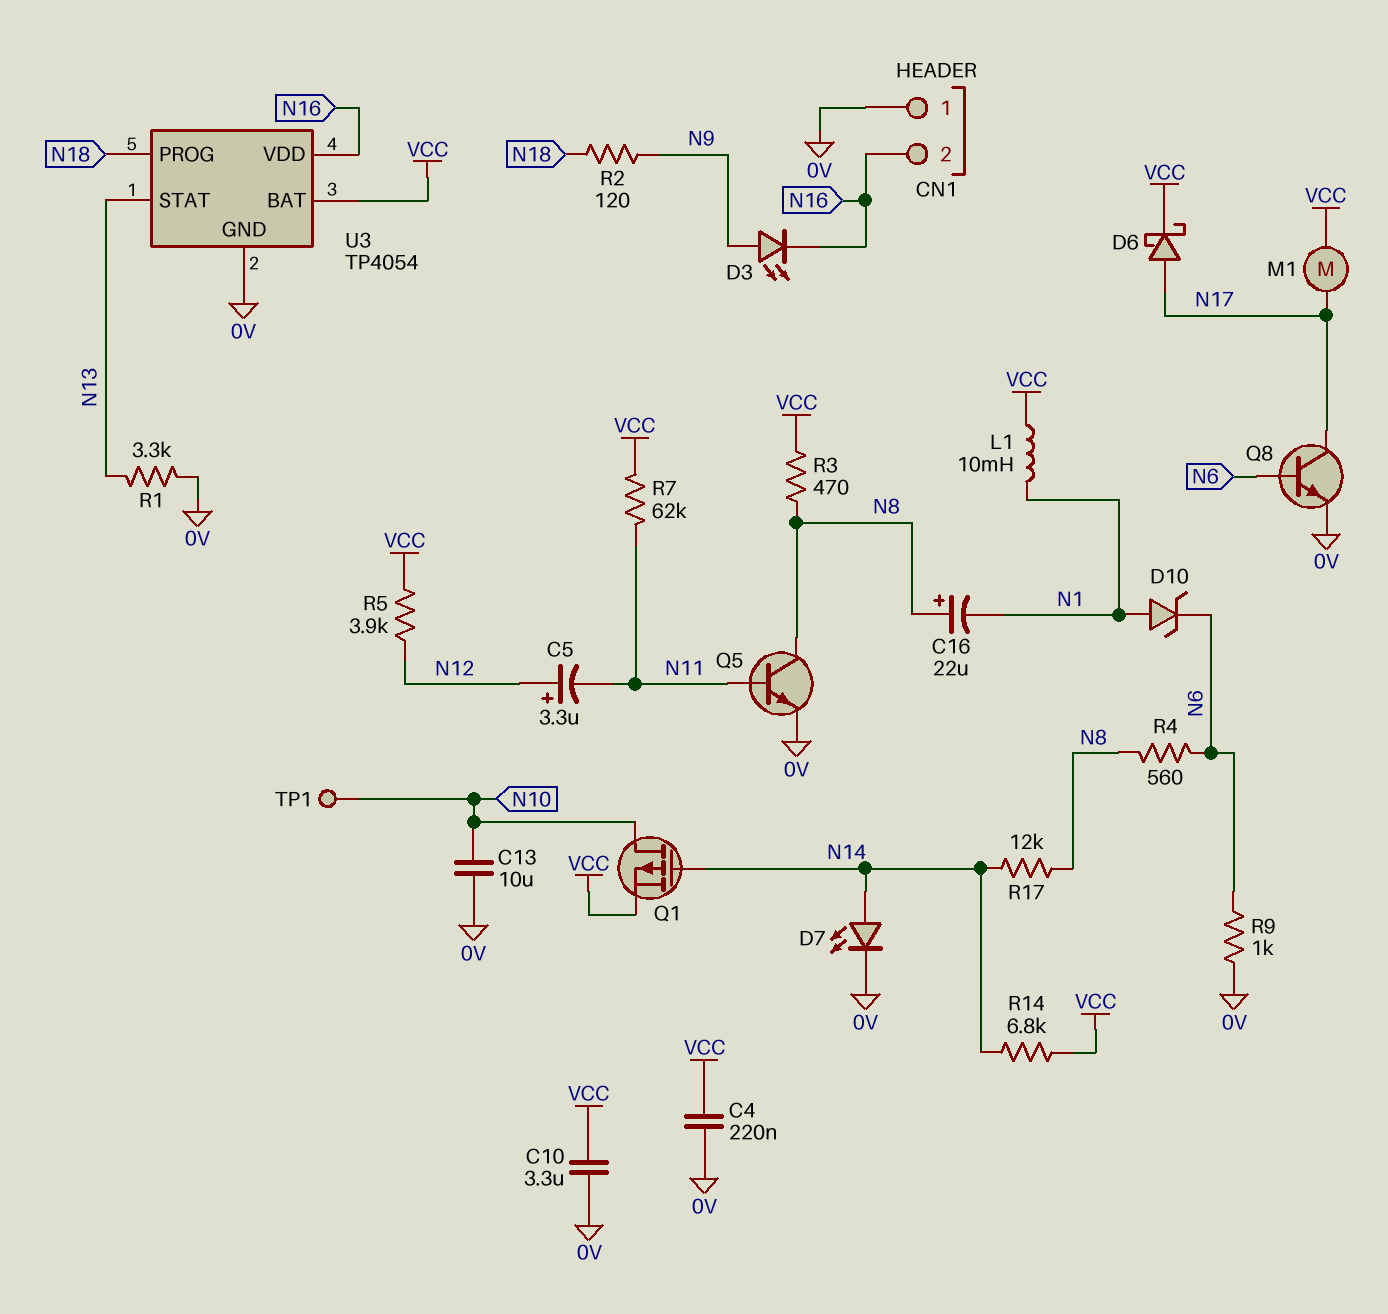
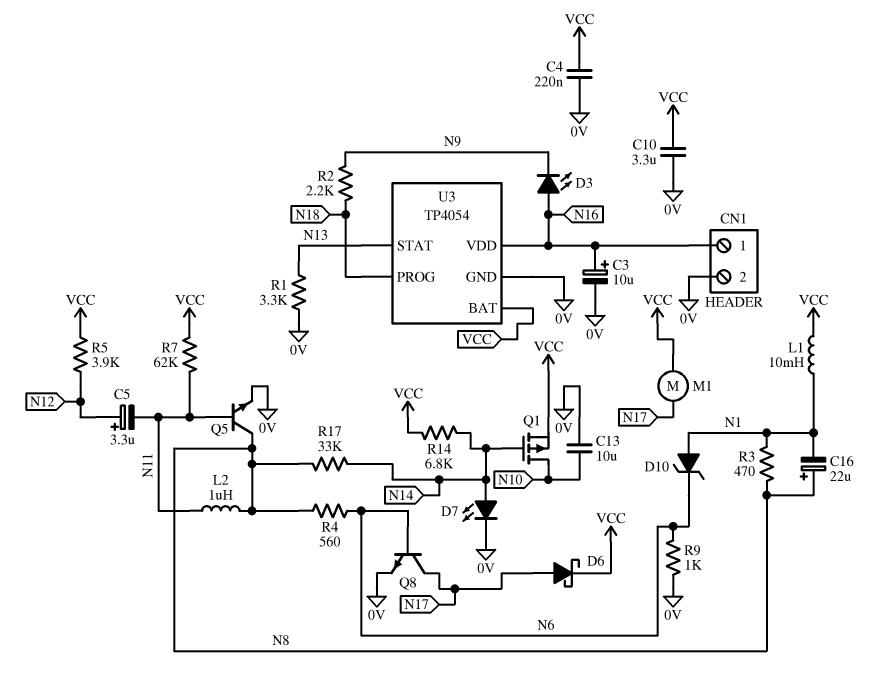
C3: none -> 10uF (plus N16, minus 0V)
CN1 pin 1: 0V -> N16
CN1 pin 2: N16 -> 0V
D3: LED (A N9, K N16) -> LED (A N16, K N9)
L2: none -> 1uH (N8, N11)
R2: 120 (N9, N18) -> 2.2k (N9, N18)
R3: 470 (N8, VCC) -> 470 (N1, N8)
R17: 12k (N8, N14) -> 33k (N8, N14)
TP1: test point (N10) -> none

